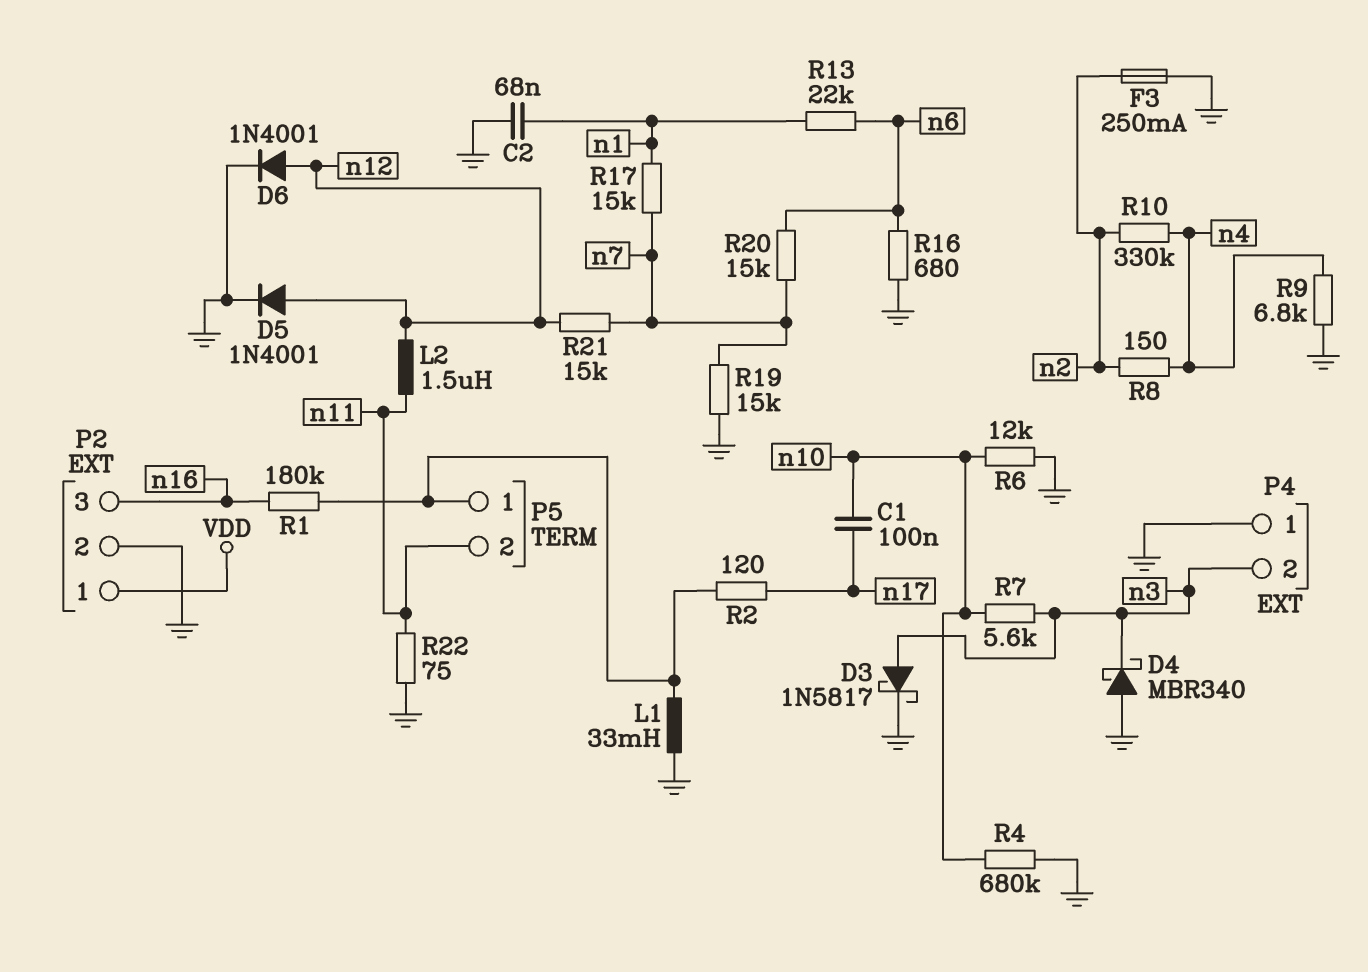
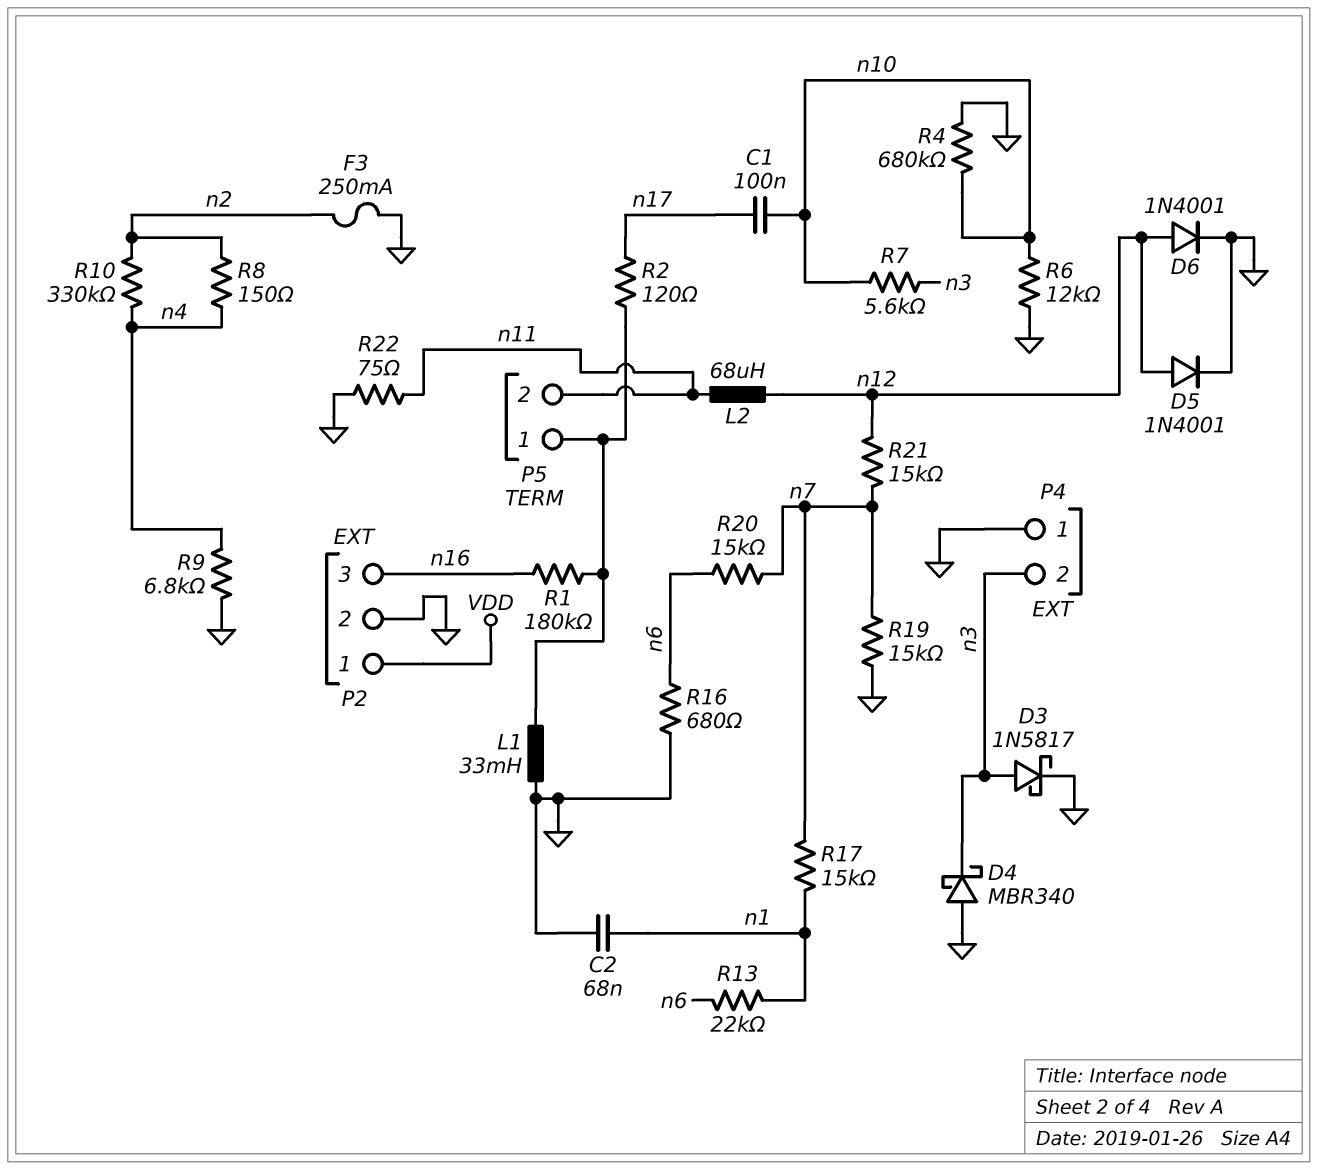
L2: 1.5uH (n11, n12) -> 68uH (n11, n12)

